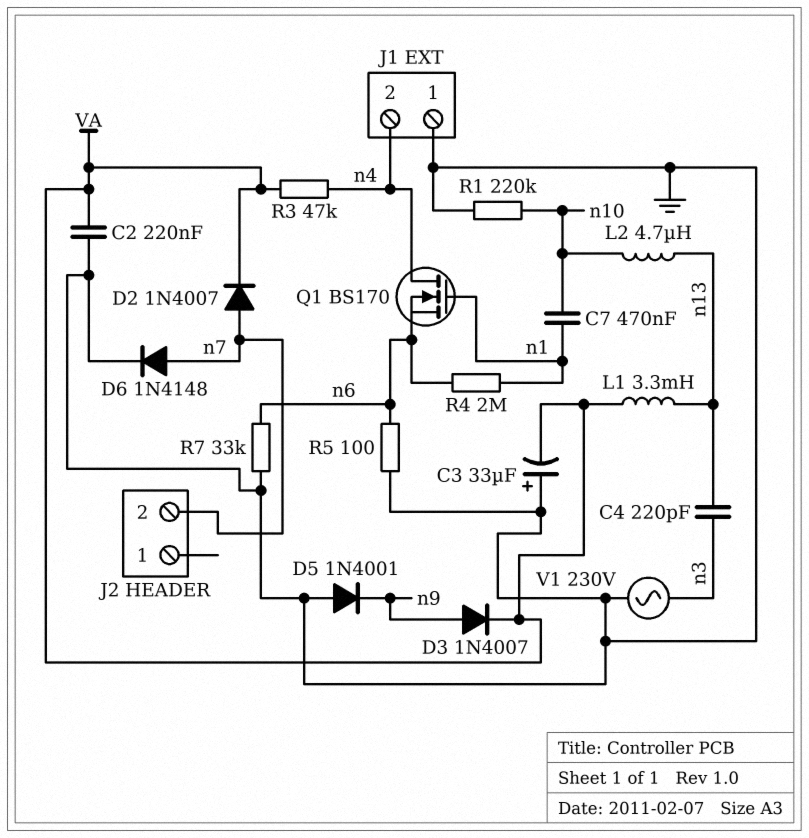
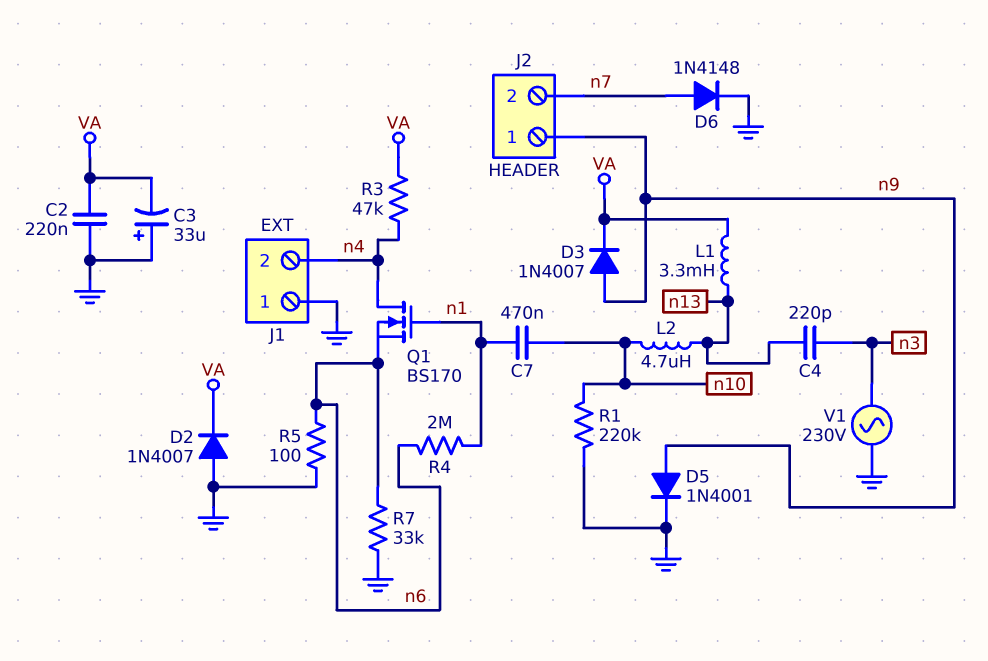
D2: diode 1N4007 (A n7, K VA) -> diode 1N4007 (A GND, K VA)
D5: diode 1N4001 (A GND, K n9) -> diode 1N4001 (A n9, K GND)
J2 pin 1: none -> n9

